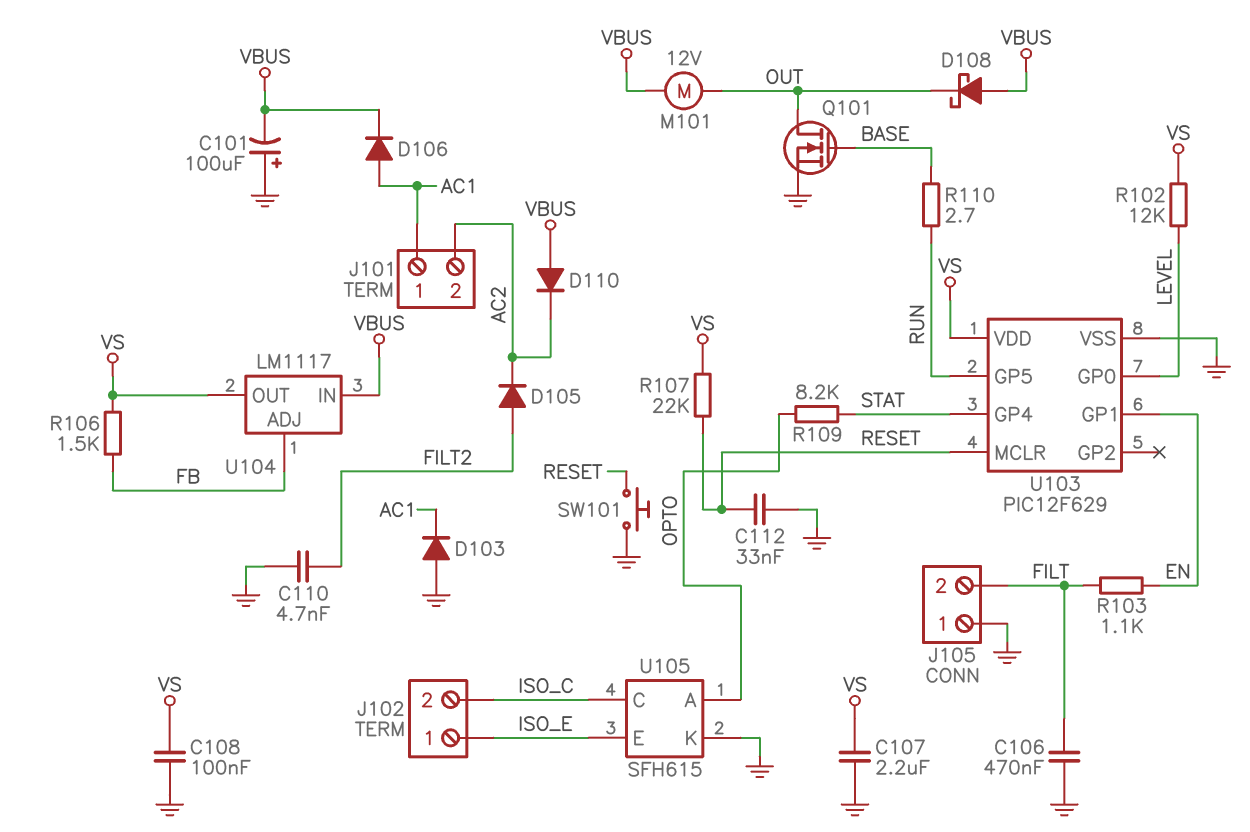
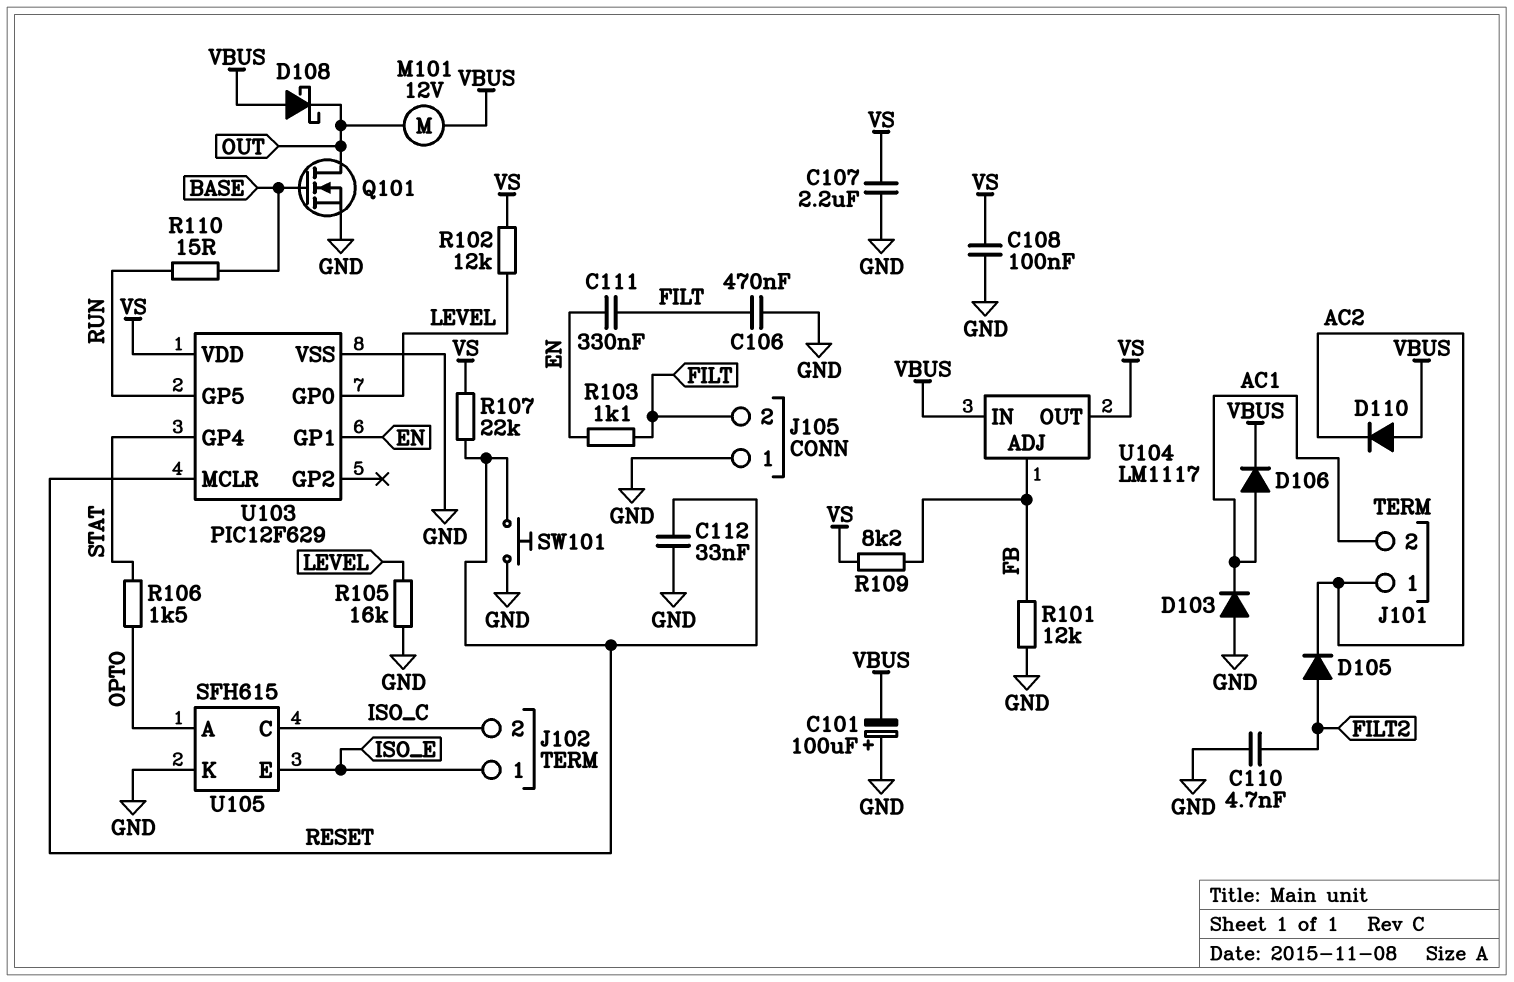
C111: none -> 330nF (EN, FILT)
J101 pin 1: AC1 -> AC2
J101 pin 2: AC2 -> AC1
R101: none -> 12k (FB, GND)
R105: none -> 16k (GND, LEVEL)
R106: 1.5k (FB, VS) -> 1.5k (OPTO, STAT)
R109: 8.2k (OPTO, STAT) -> 8.2k (FB, VS)
R110: 2.7 (BASE, RUN) -> 15 (BASE, RUN)

